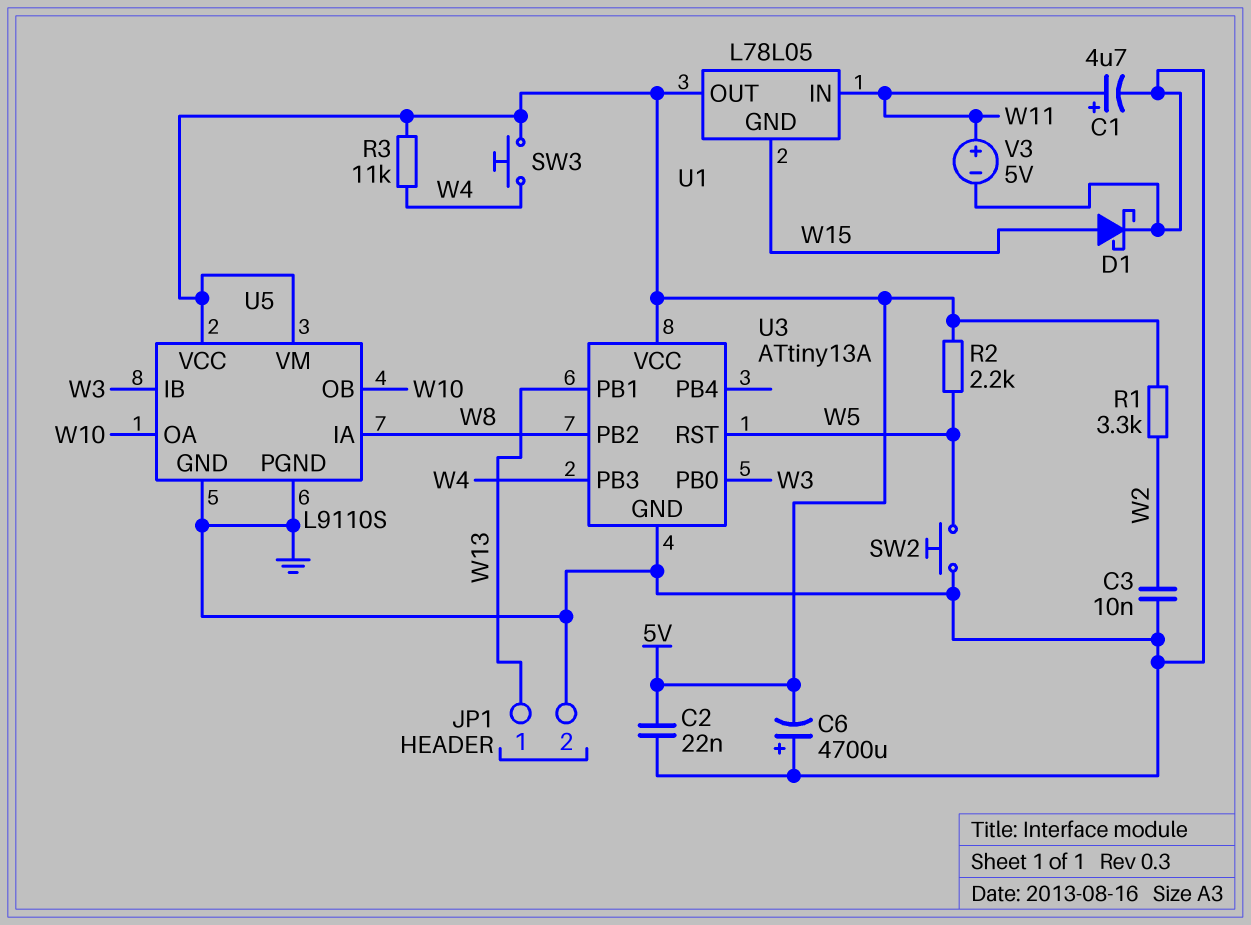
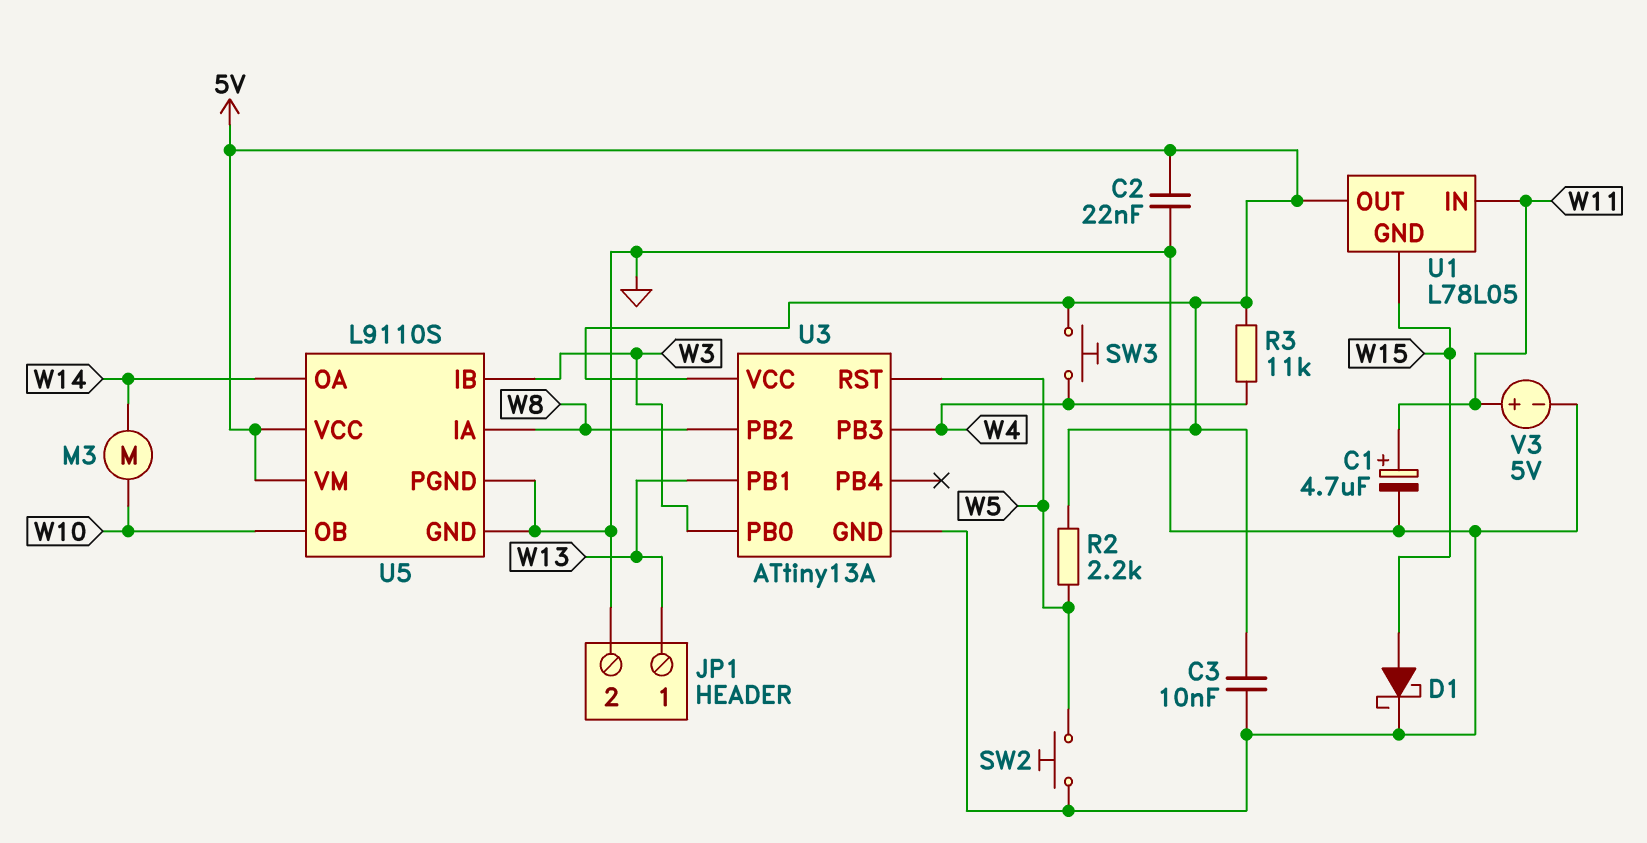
C3: 10nF (GND, W2) -> 10nF (5V, GND)
C6: 4700uF (plus GND, minus 5V) -> none
M3: none -> motor (W10, W14)
R1: 3.3k (5V, W2) -> none
U5 pin OA: W10 -> W14

